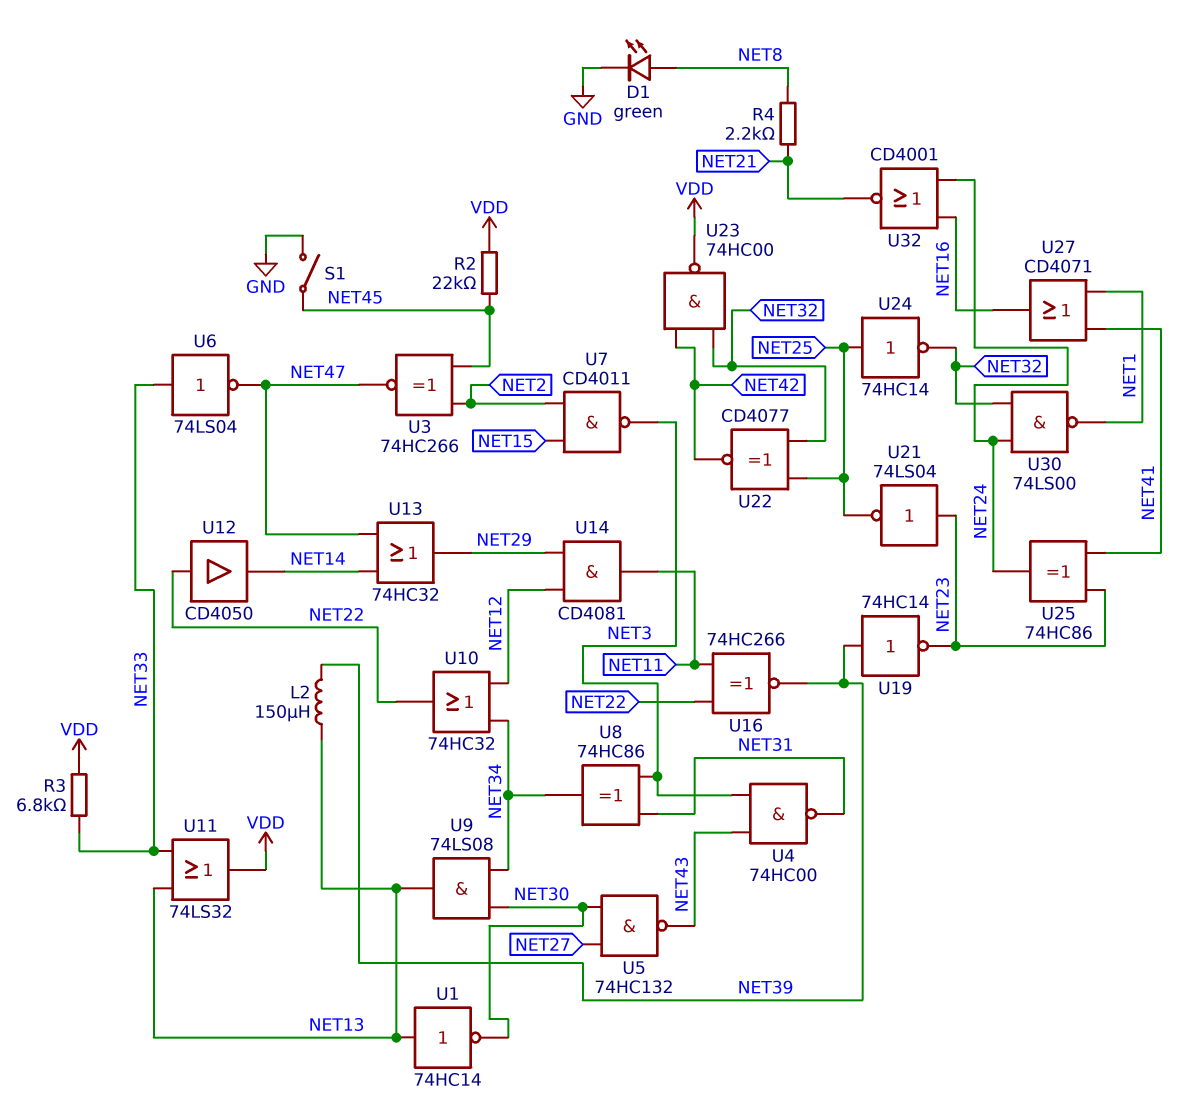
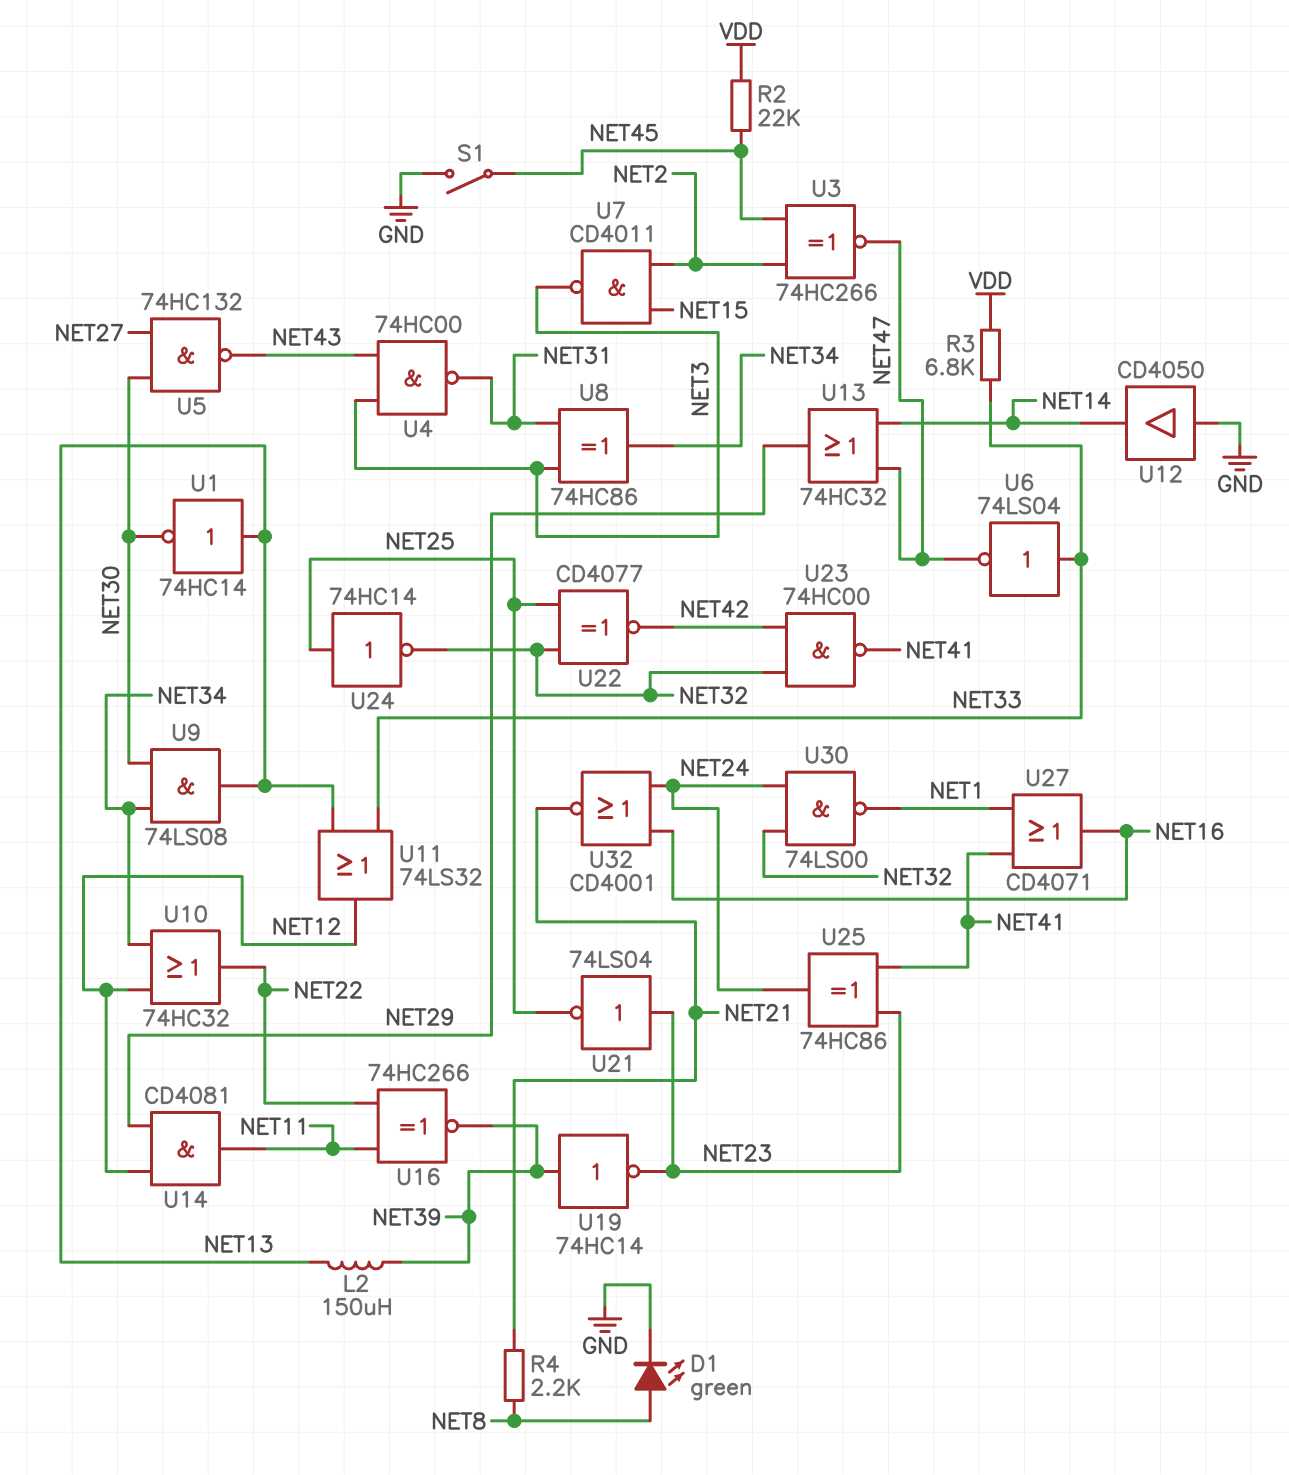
U11: OR 74LS32 (in NET13, in NET33, out VDD) -> OR 74LS32 (in NET13, in NET33, out NET12)
U12: buffer CD4050 (in NET22, out NET14) -> buffer CD4050 (in GND, out NET14)
U23: NAND 74HC00 (in NET32, in NET42, out VDD) -> NAND 74HC00 (in NET32, in NET42, out NET41)

